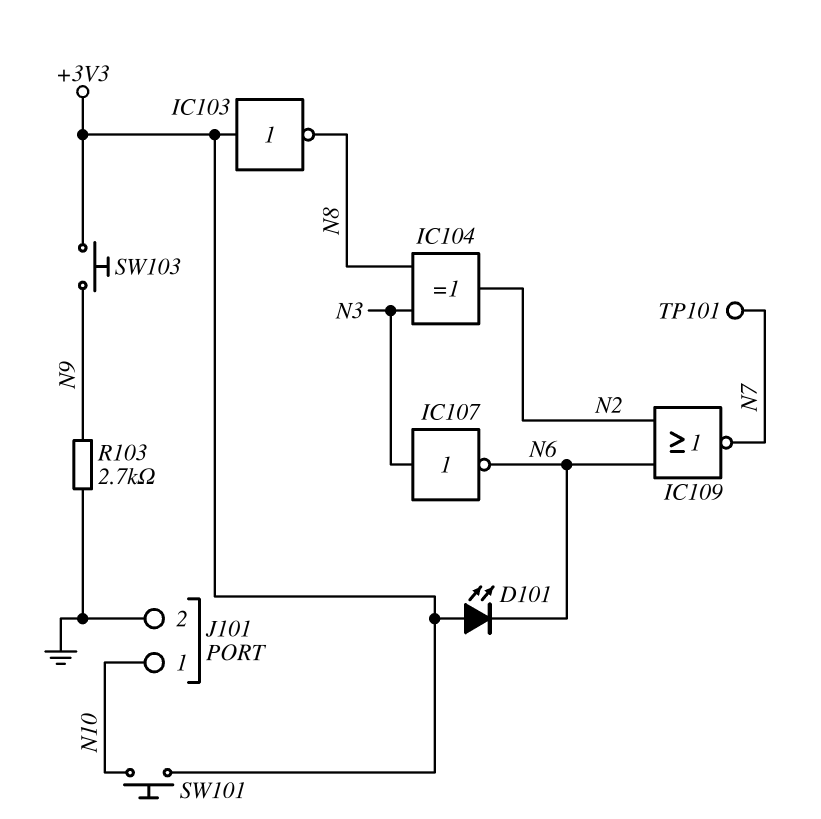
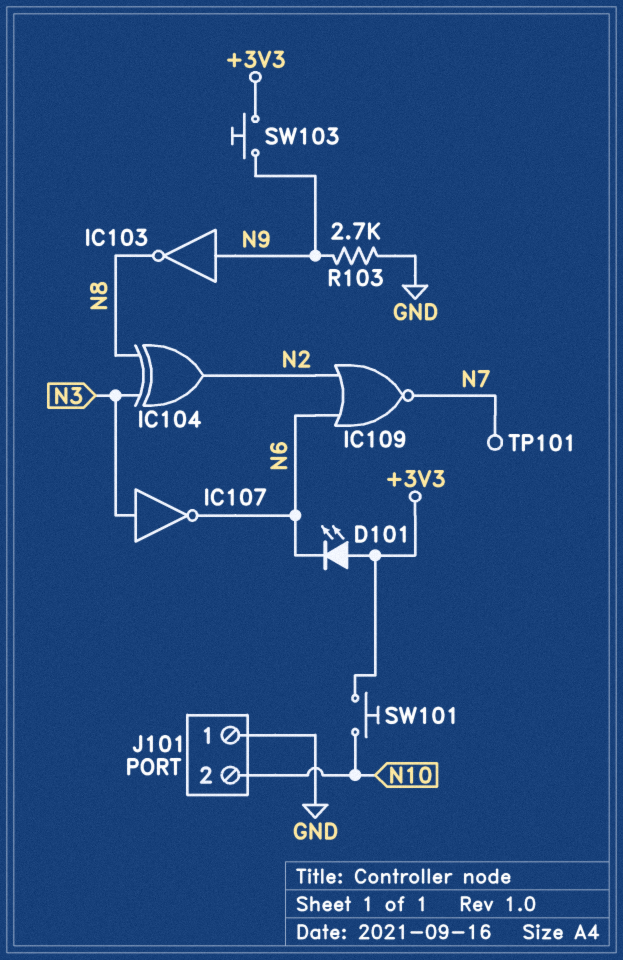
IC103: NOT (in +3V3, out N8) -> NOT (in N9, out N8)
J101 pin 1: N10 -> GND
J101 pin 2: GND -> N10

